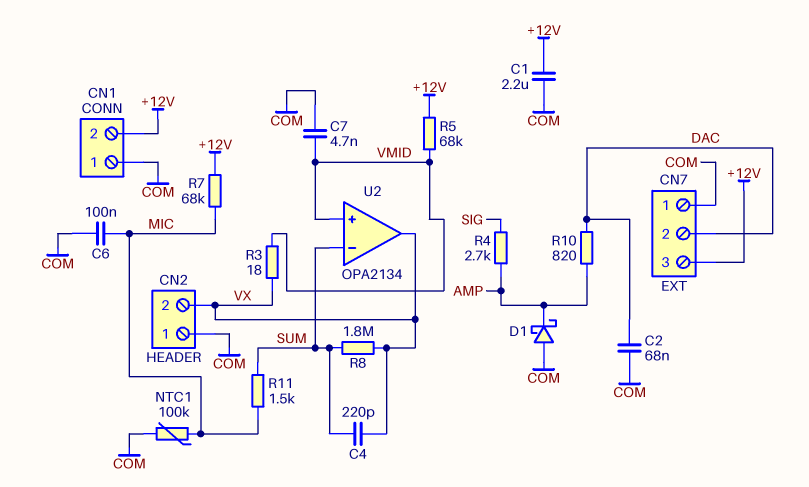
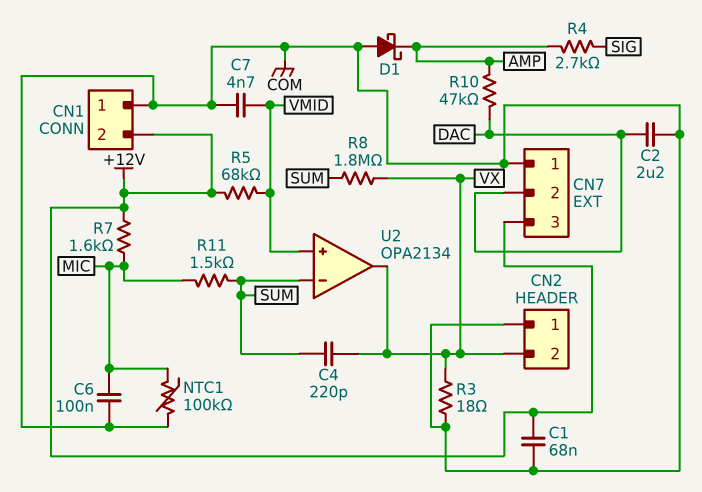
C1: 2.2uF (+12V, COM) -> 68nF (+12V, COM)
C2: 68nF (COM, DAC) -> 2.2uF (COM, DAC)
R3: 18 (VMID, VX) -> 18 (COM, VX)
R7: 68k (+12V, MIC) -> 1.6k (+12V, MIC)
R10: 820 (AMP, DAC) -> 47k (AMP, DAC)

